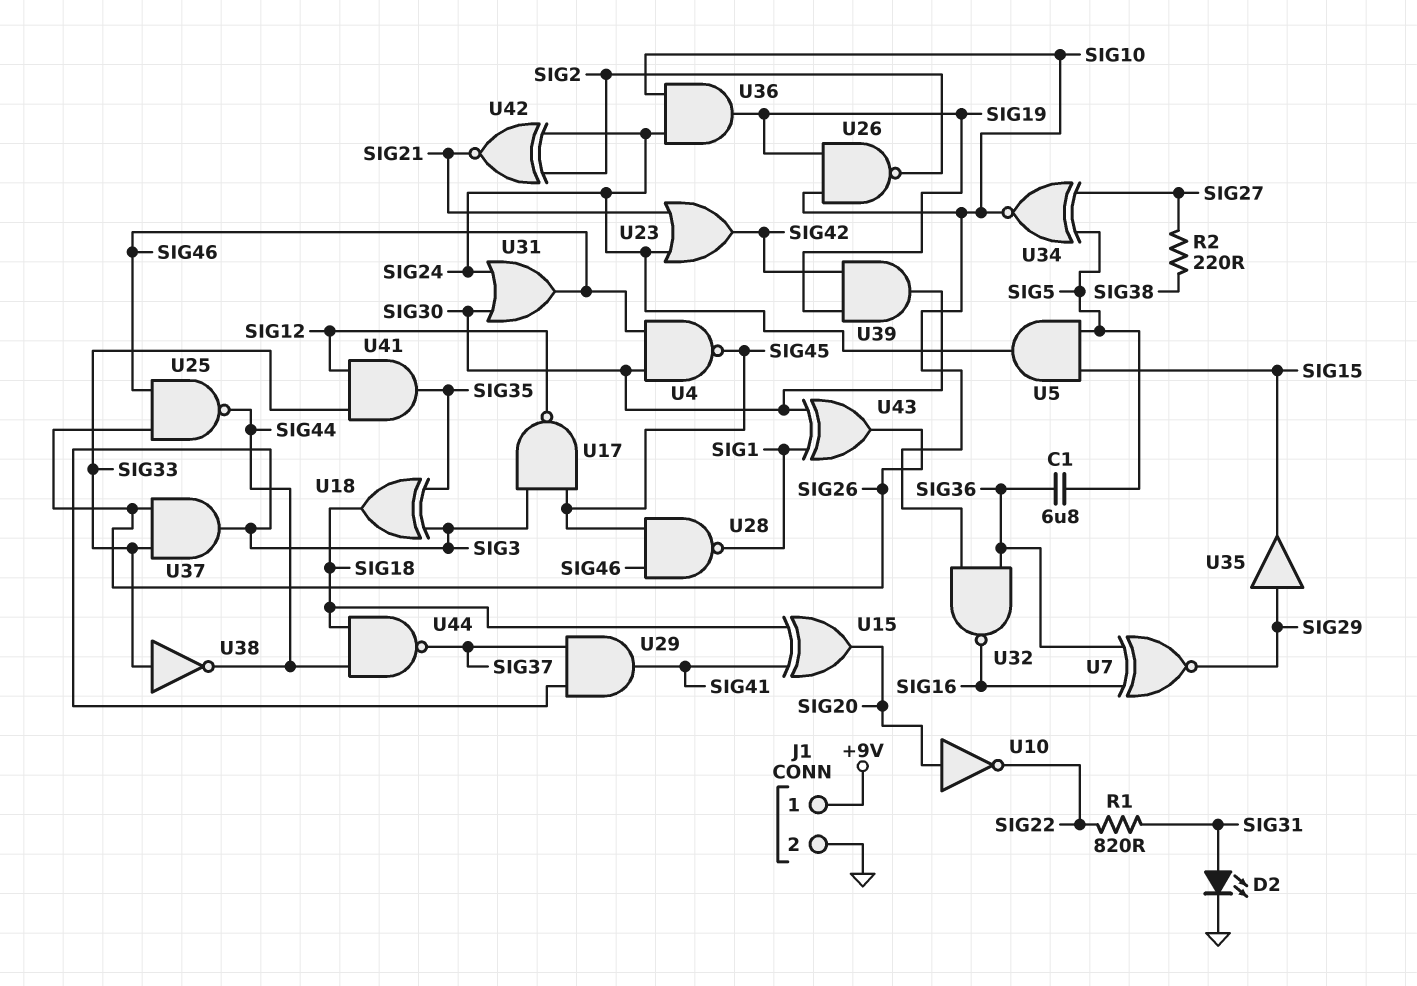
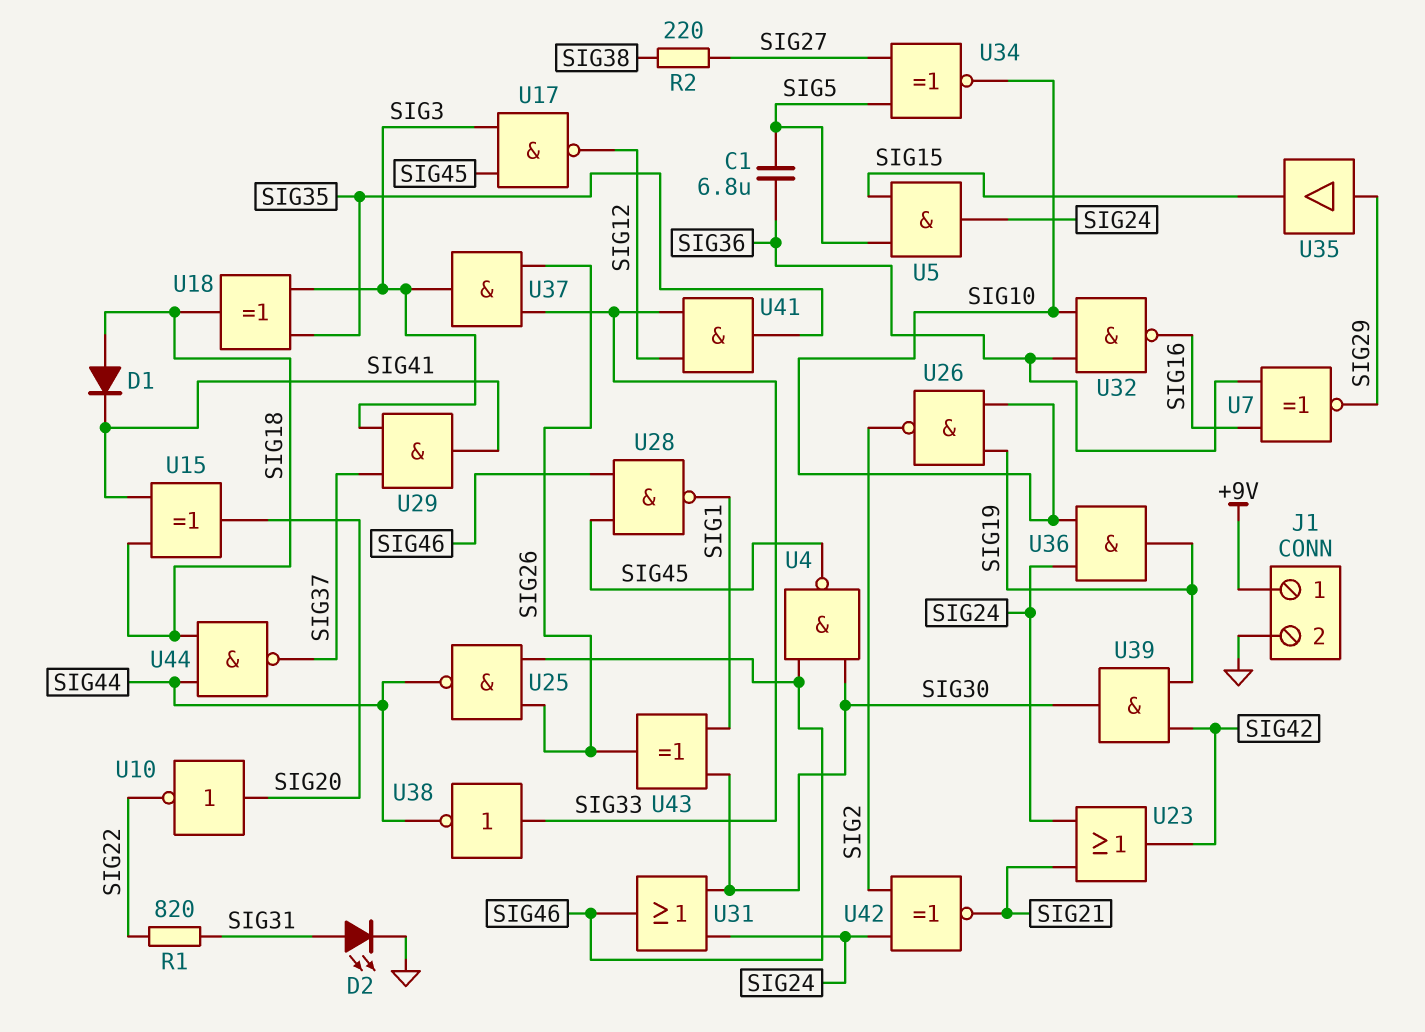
D1: none -> diode (A SIG18, K SIG41)

